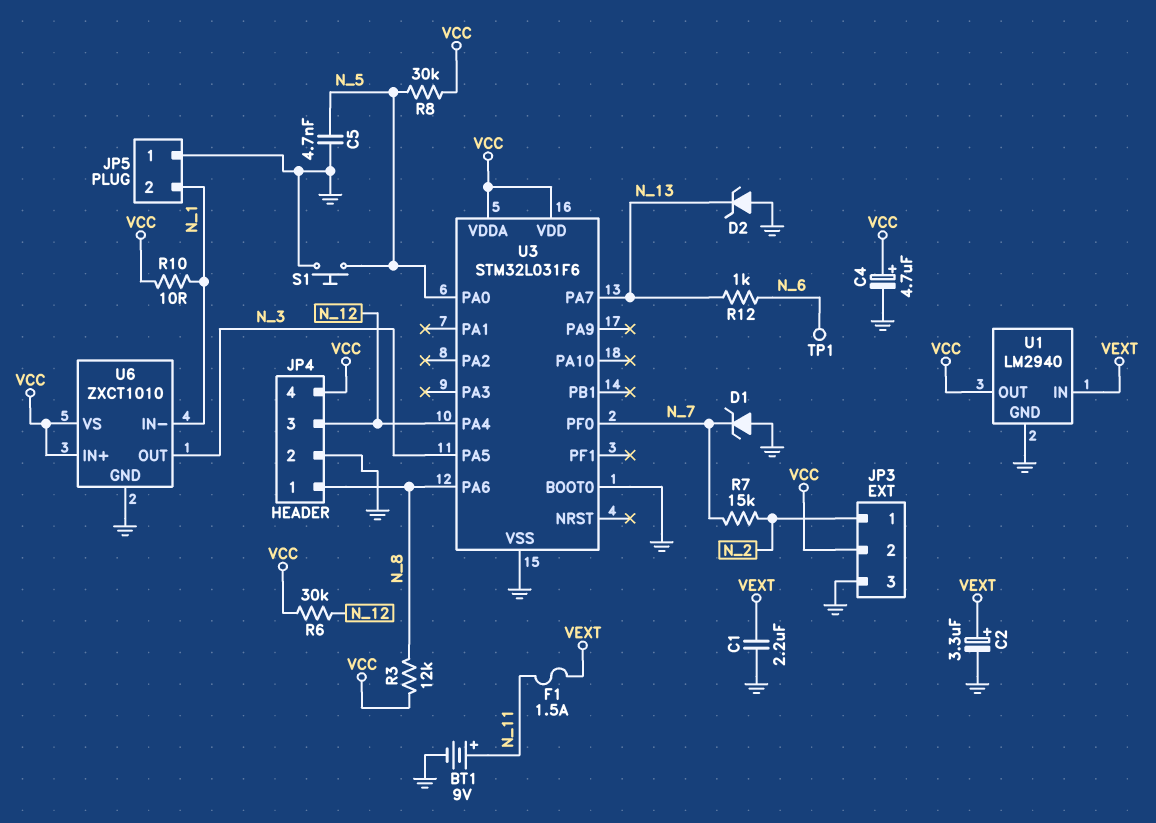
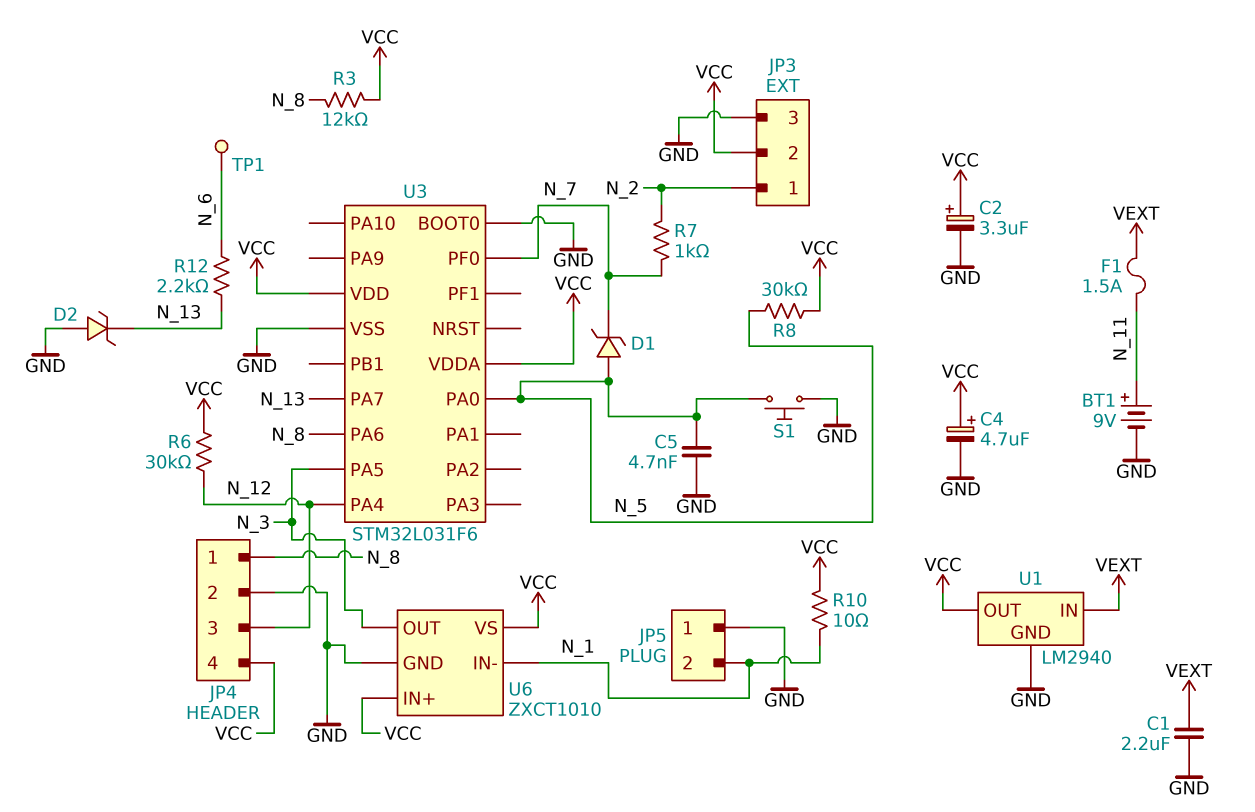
C2: 3.3uF (plus VEXT, minus GND) -> 3.3uF (plus VCC, minus GND)
D1: zener (A GND, K N_7) -> zener (A N_5, K N_7)
R7: 15k (N_2, N_7) -> 1k (N_2, N_7)
R12: 1k (N_6, N_13) -> 2.2k (N_6, N_13)

